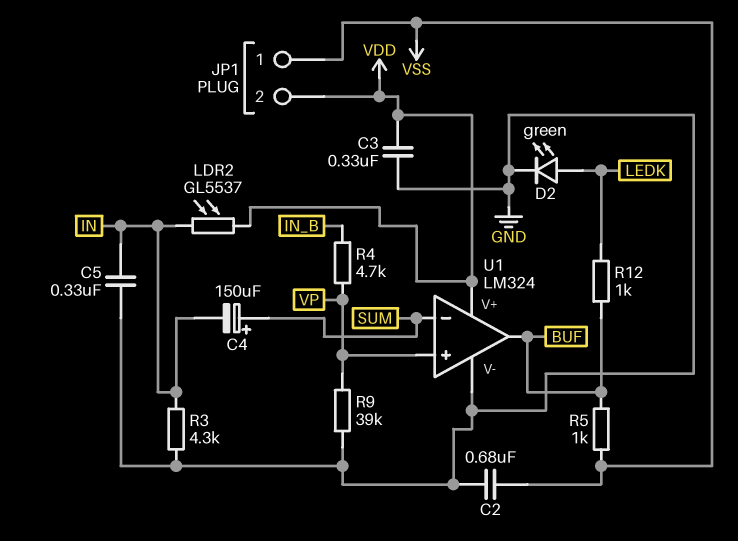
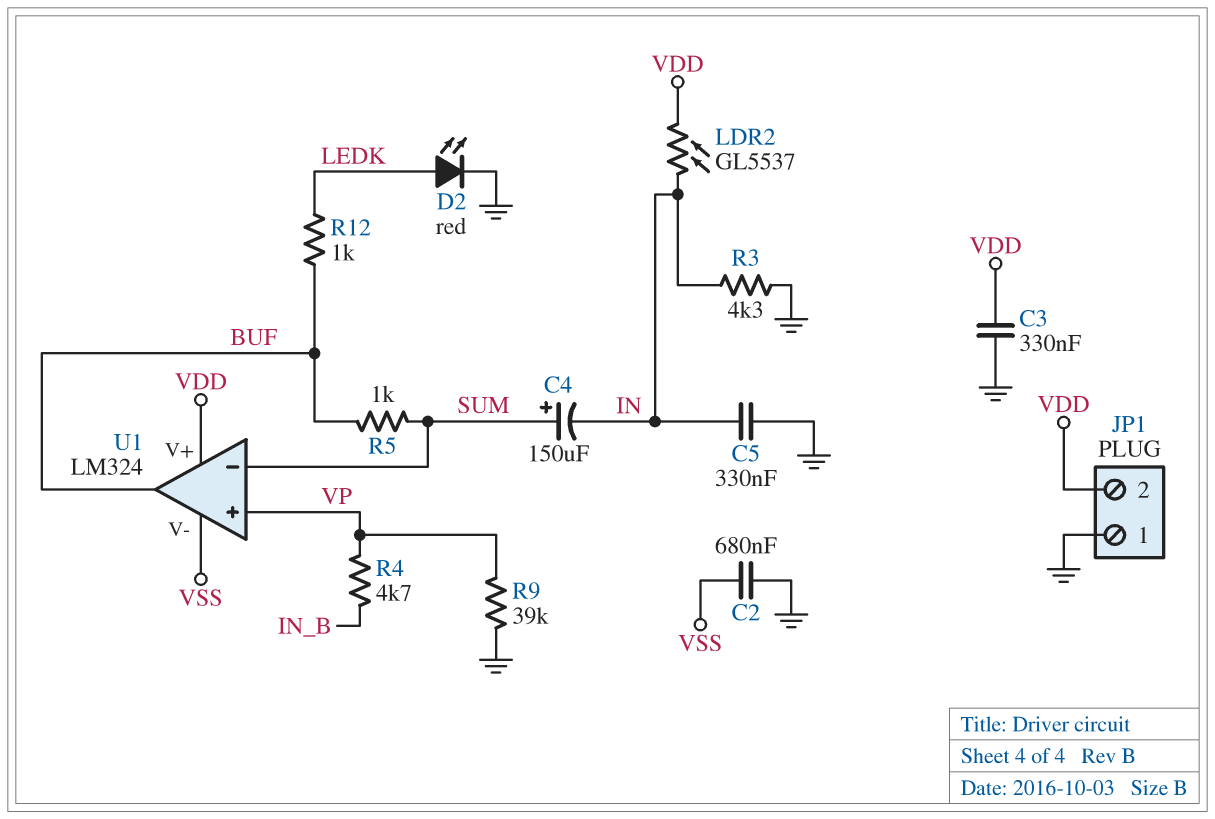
D2: LED green (A LEDK, K GND) -> LED red (A LEDK, K GND)
JP1 pin 1: VSS -> GND
R5: 1k (BUF, VSS) -> 1k (BUF, SUM)
U1 pin V-: GND -> VSS

